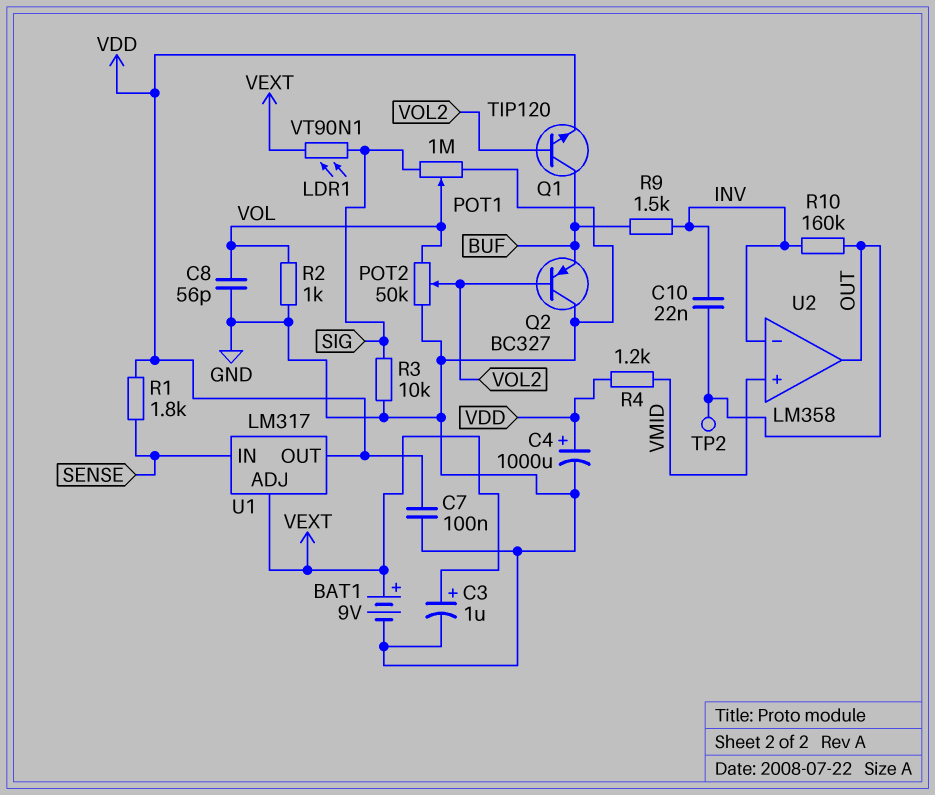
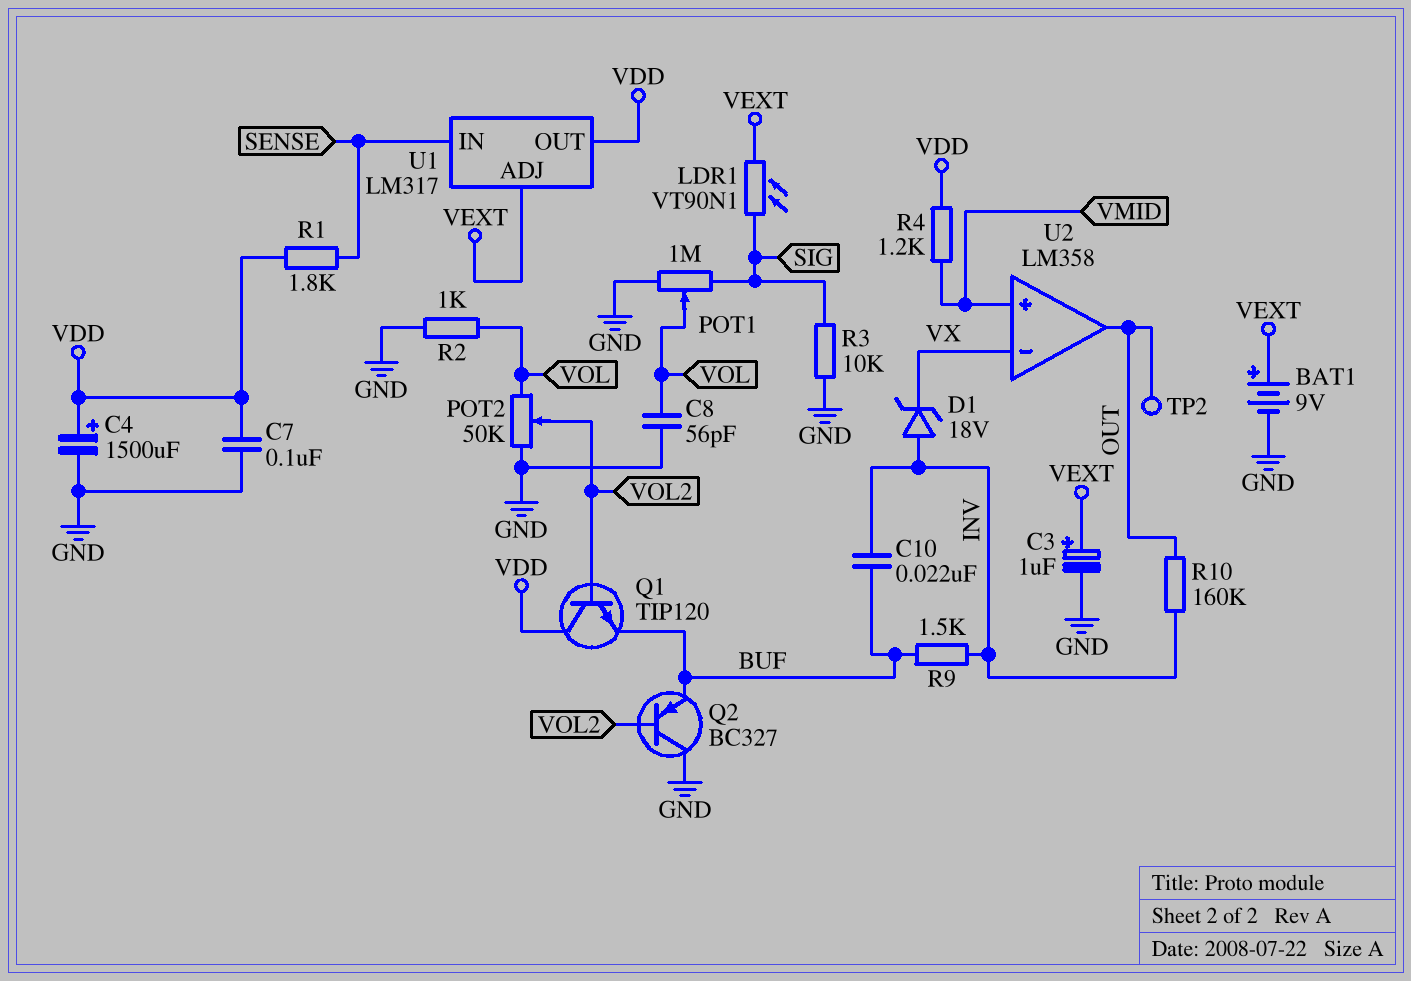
C4: 1000uF (plus VDD, minus GND) -> 1500uF (plus VDD, minus GND)
C10: 22nF (INV, OUT) -> 22nF (BUF, INV)
D1: none -> zener 18V (A INV, K VX)
Q1: NPN TIP120 (B VOL2, C BUF, E VDD) -> NPN TIP120 (B VOL2, C VDD, E BUF)
U2 pin in-: INV -> VX

